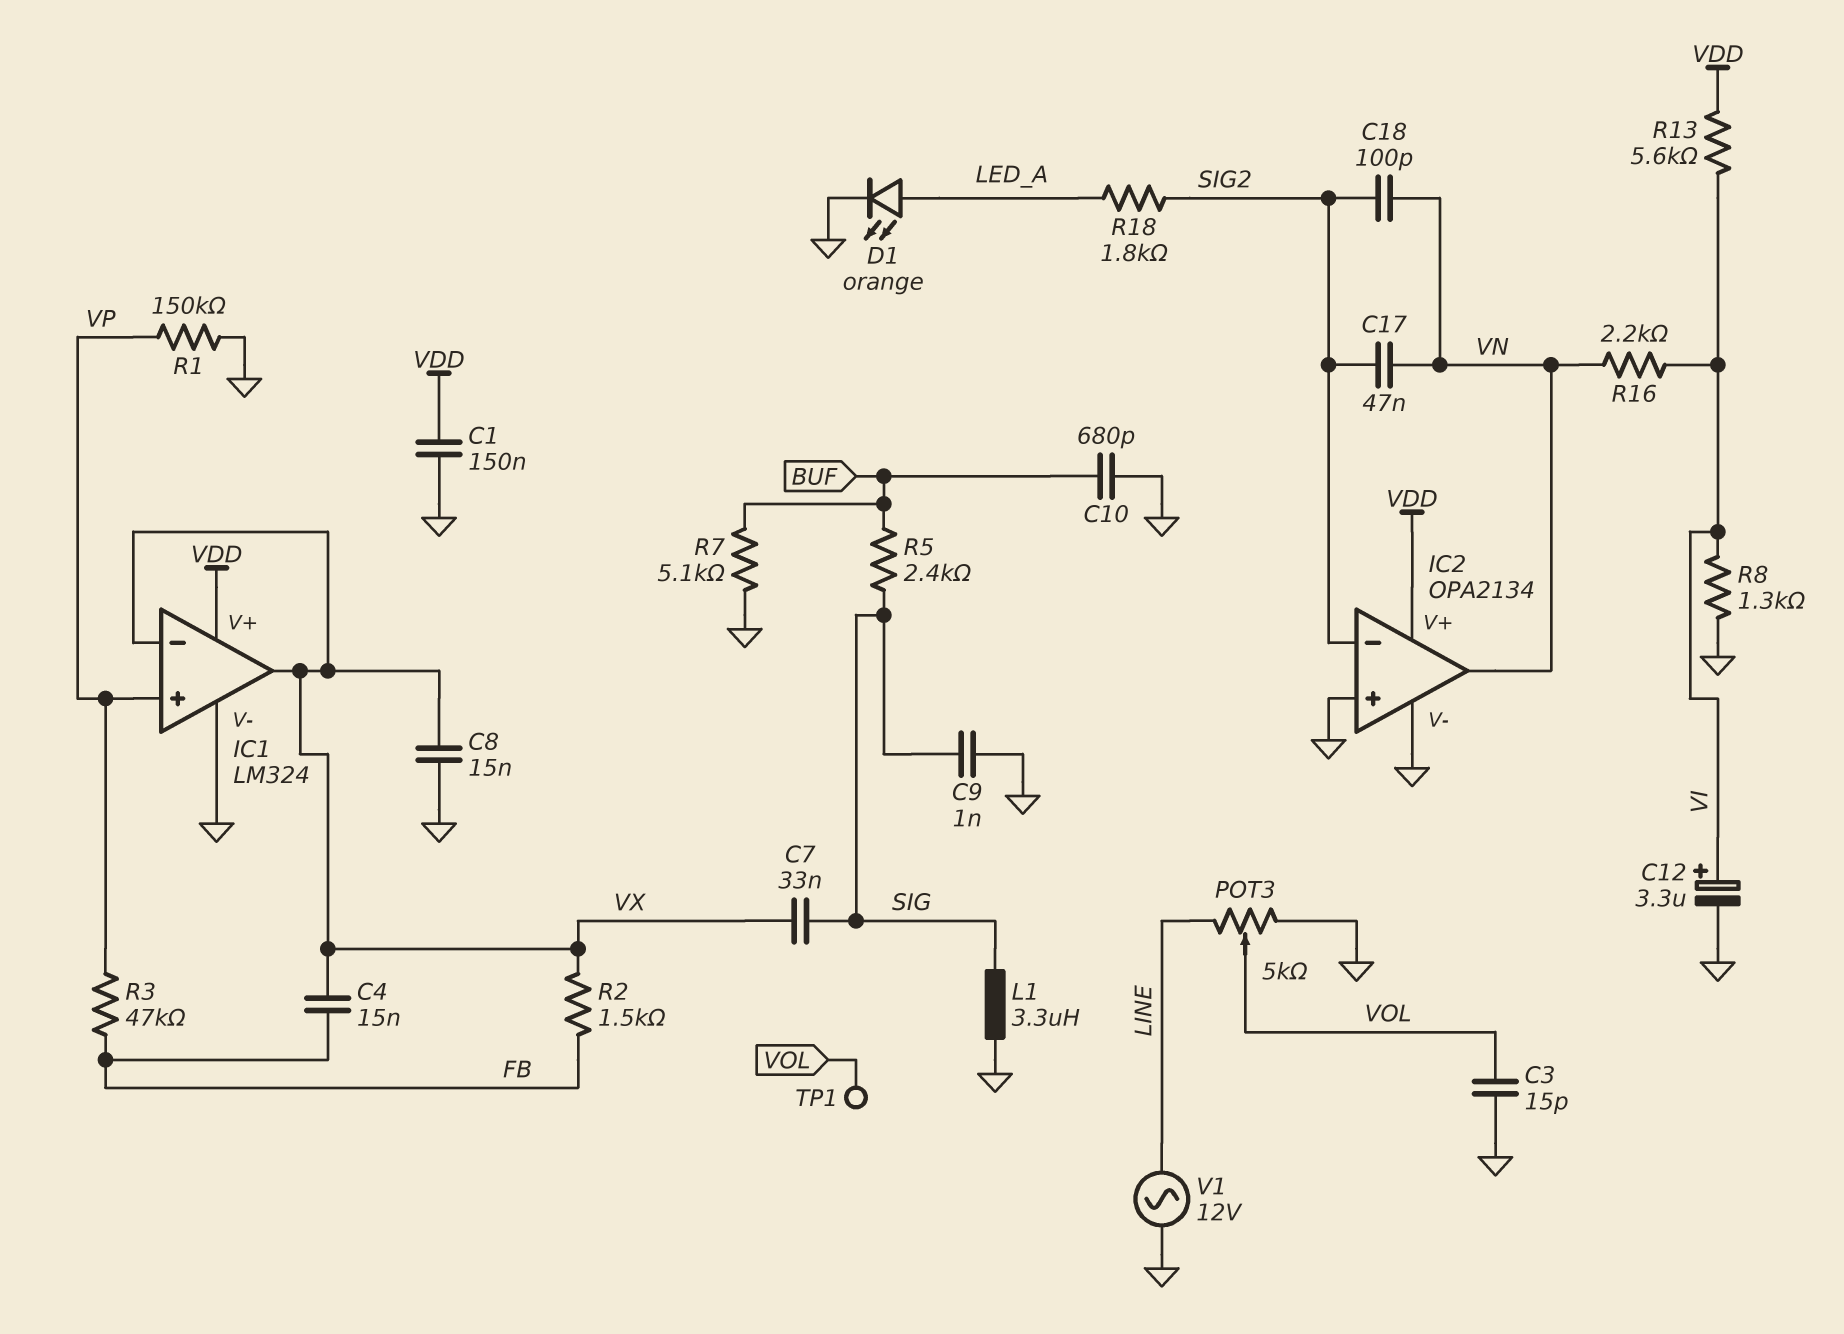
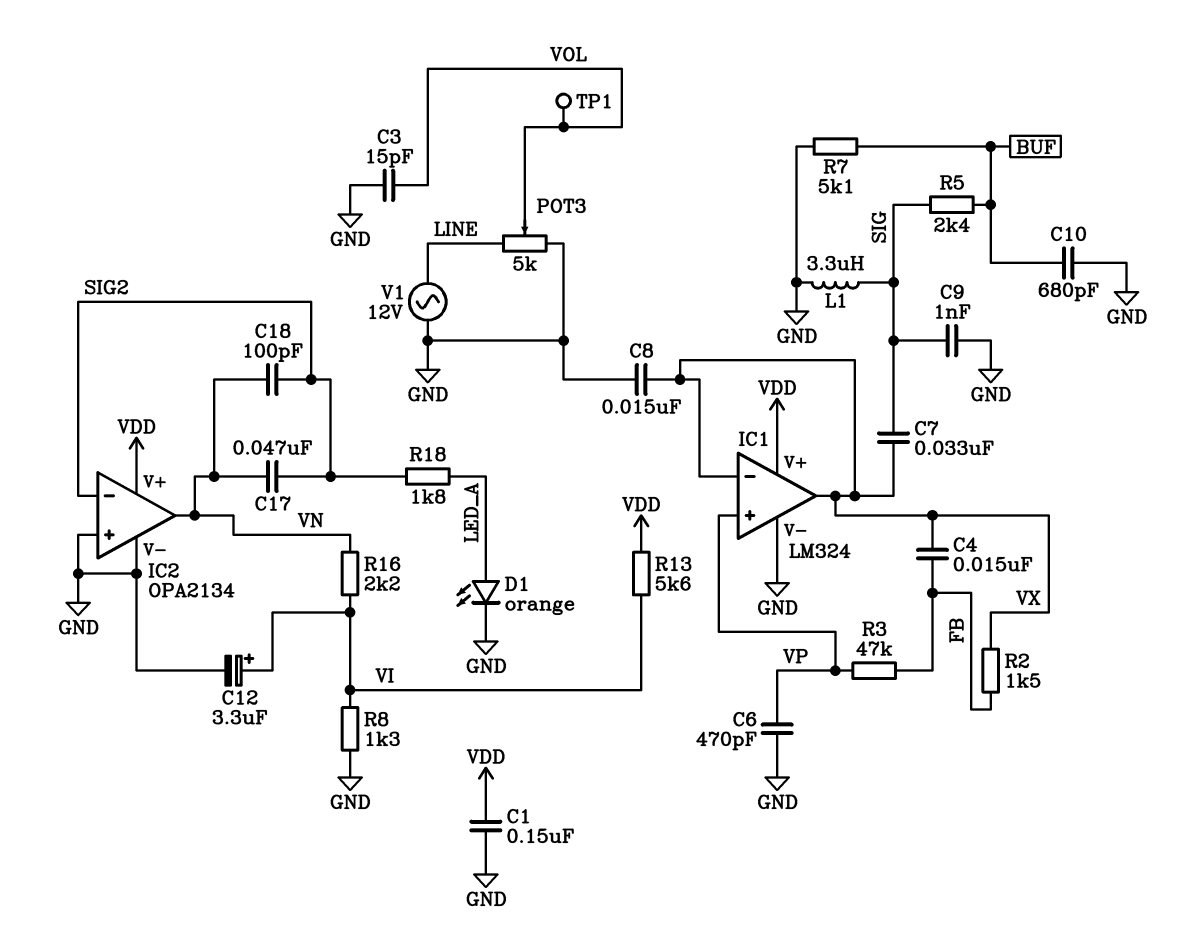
C6: none -> 470pF (GND, VP)
R1: 150k (GND, VP) -> none

